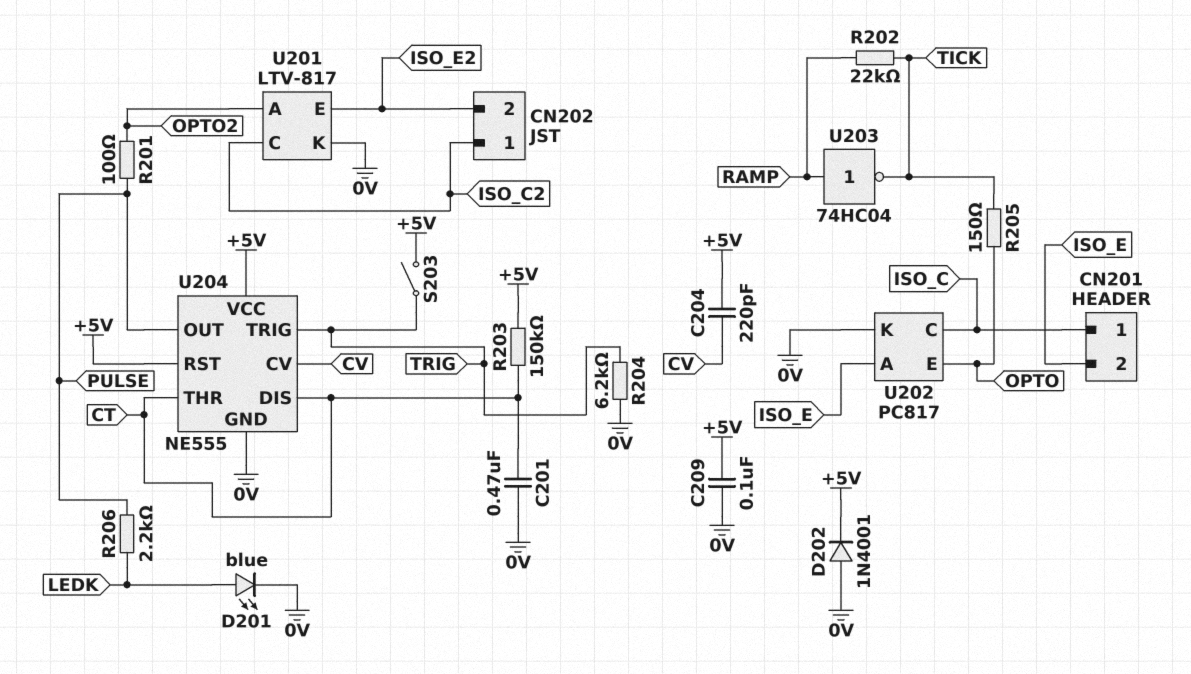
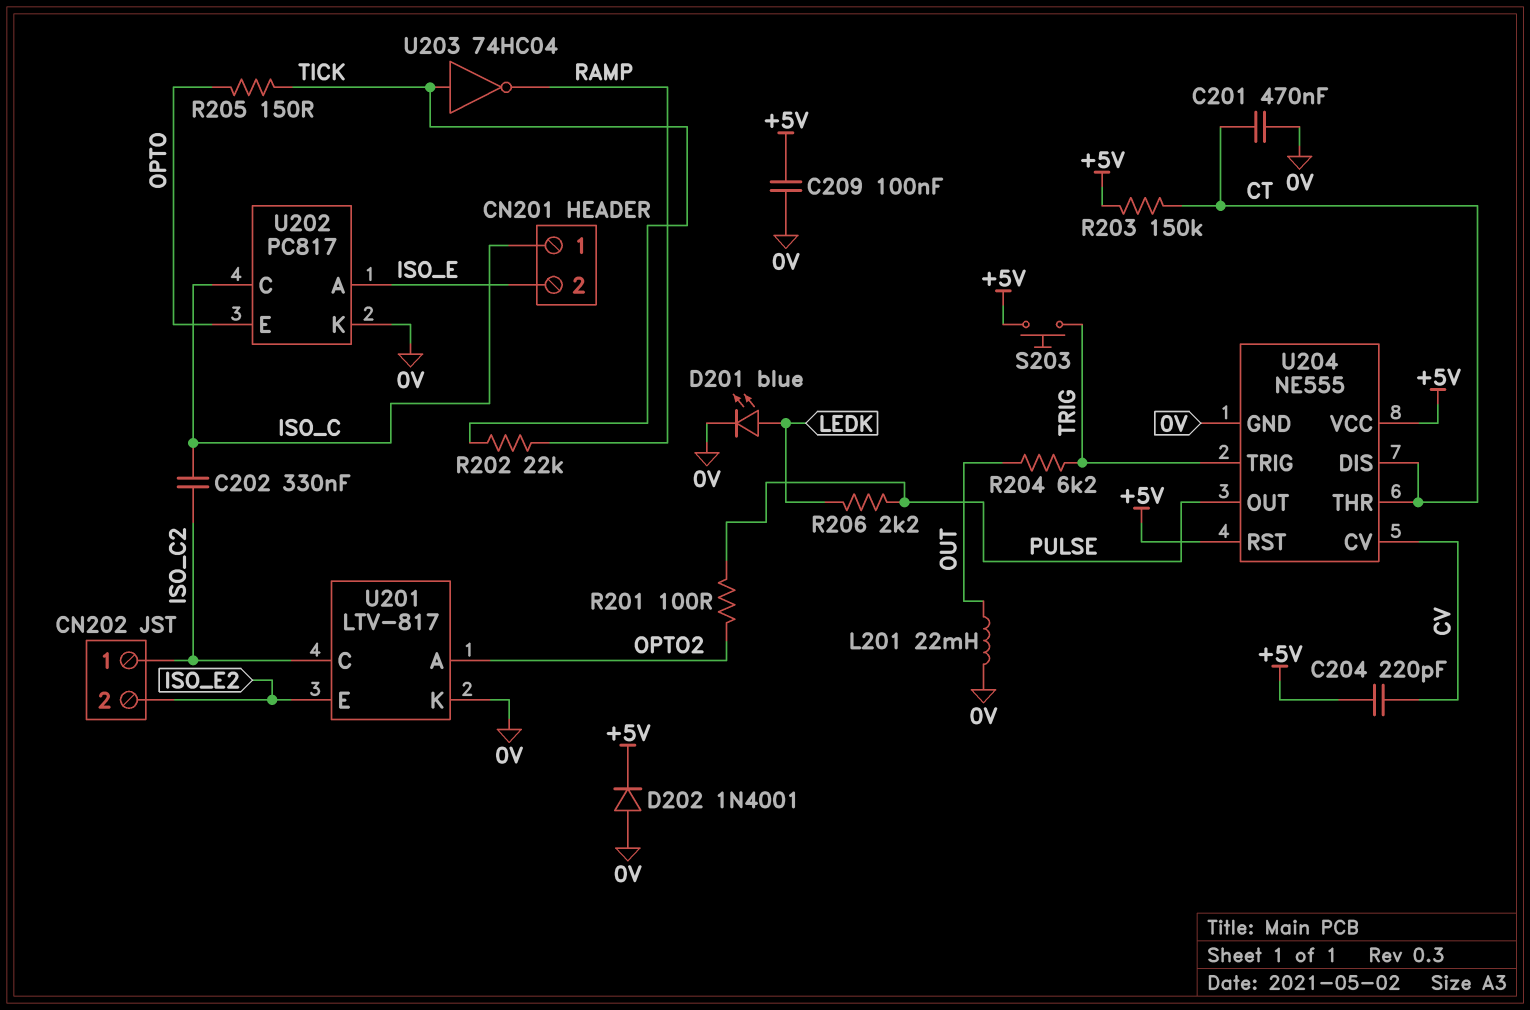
C202: none -> 330nF (ISO_C, ISO_C2)
L201: none -> 22mH (0V, OUT)
R204: 6.2k (0V, TRIG) -> 6.2k (OUT, TRIG)
S203: switch (+5V, TRIG) -> button (+5V, TRIG)
U203: NOT 74HC04 (in RAMP, out TICK) -> NOT 74HC04 (in TICK, out RAMP)

